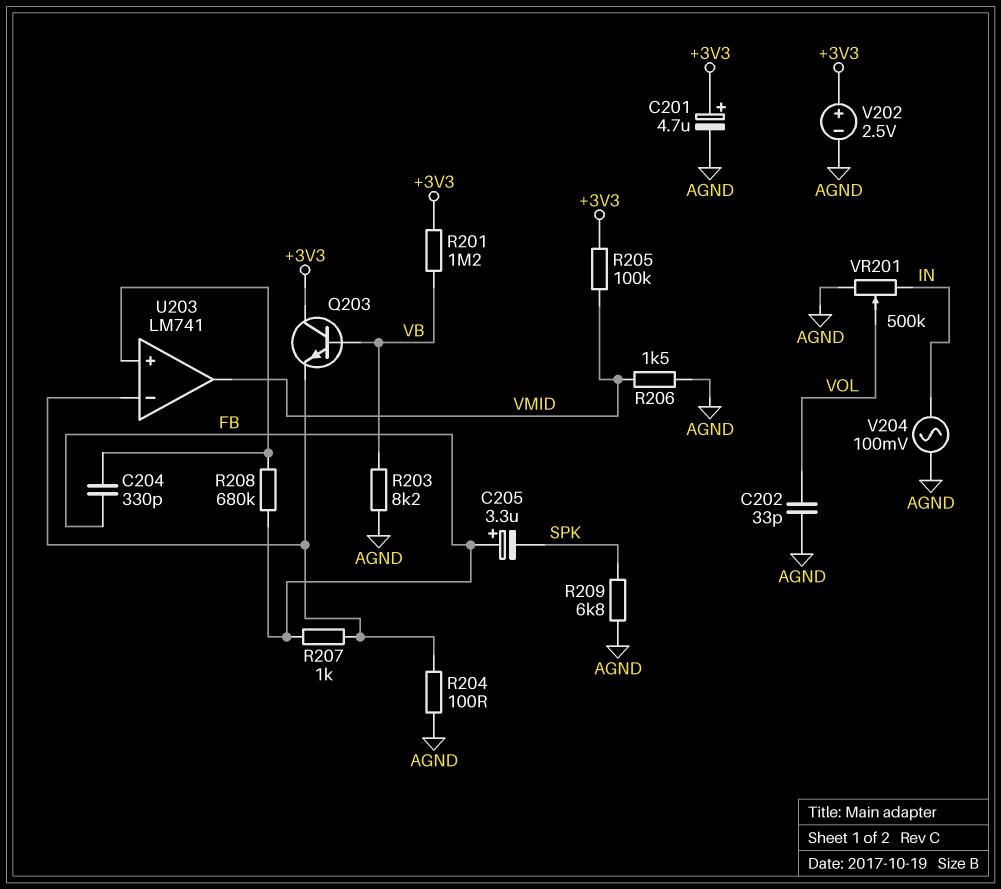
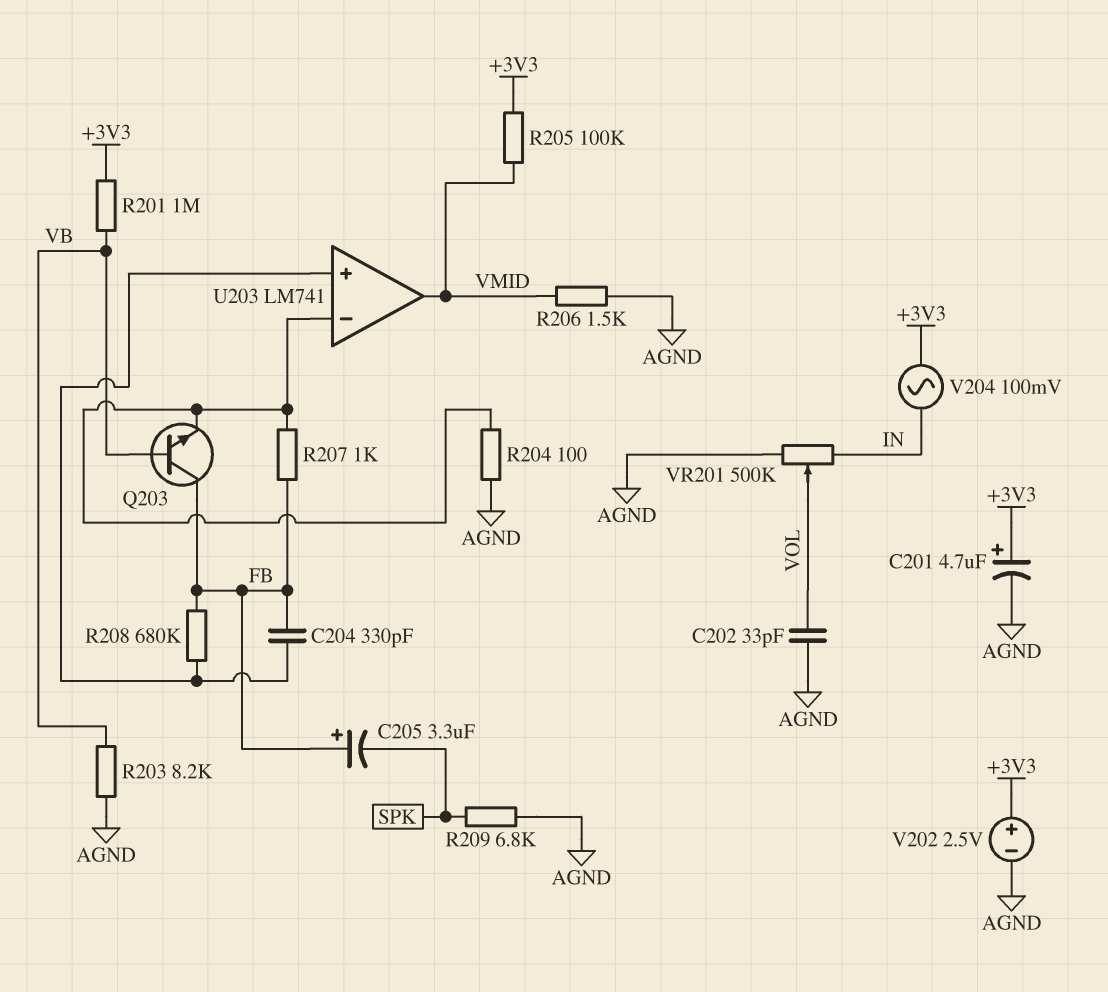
Q203: NPN (B VB, C +3V3, E U203/in-) -> NPN (B VB, C FB, E U203/in-)
R201: 1.2M (+3V3, VB) -> 1M (+3V3, VB)
V204: AC 100mV (AGND, IN) -> AC 100mV (+3V3, IN)

